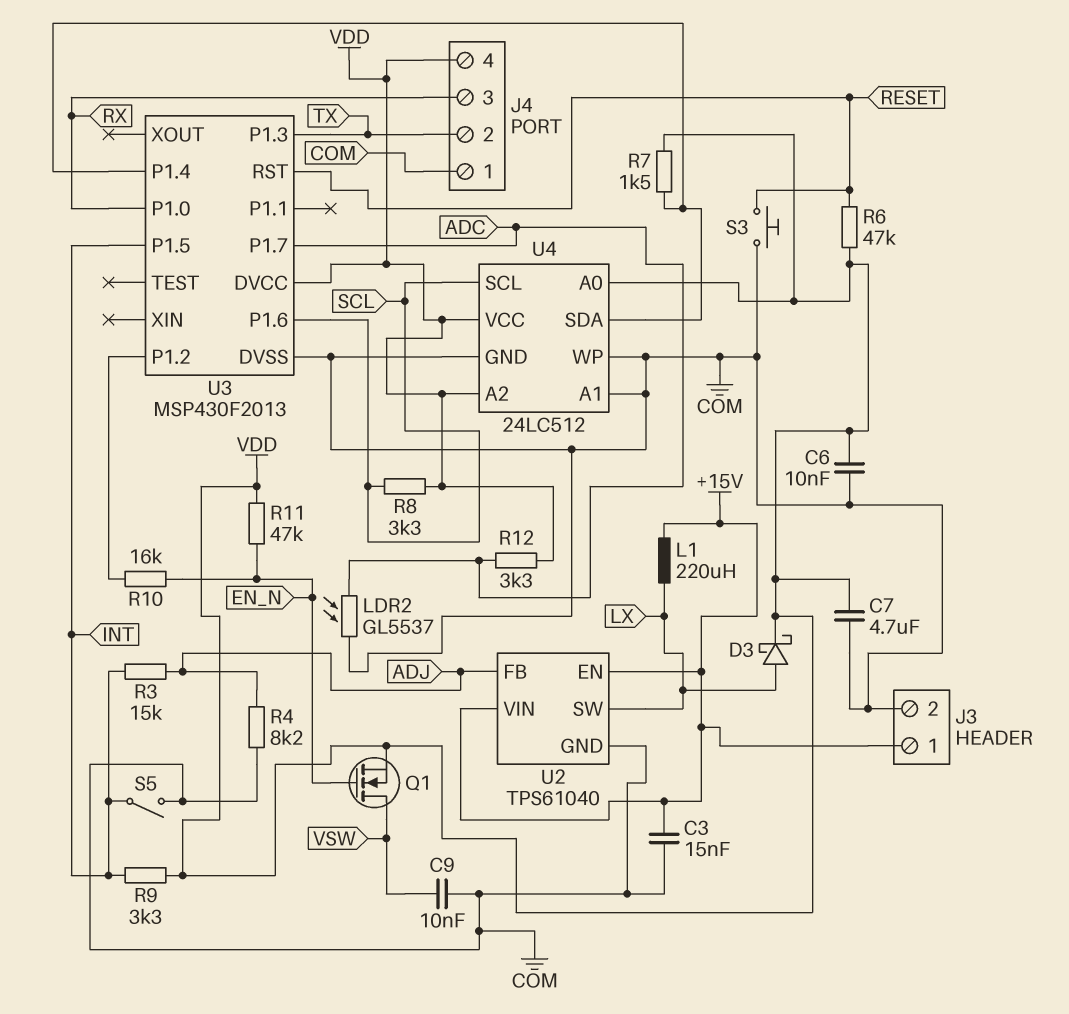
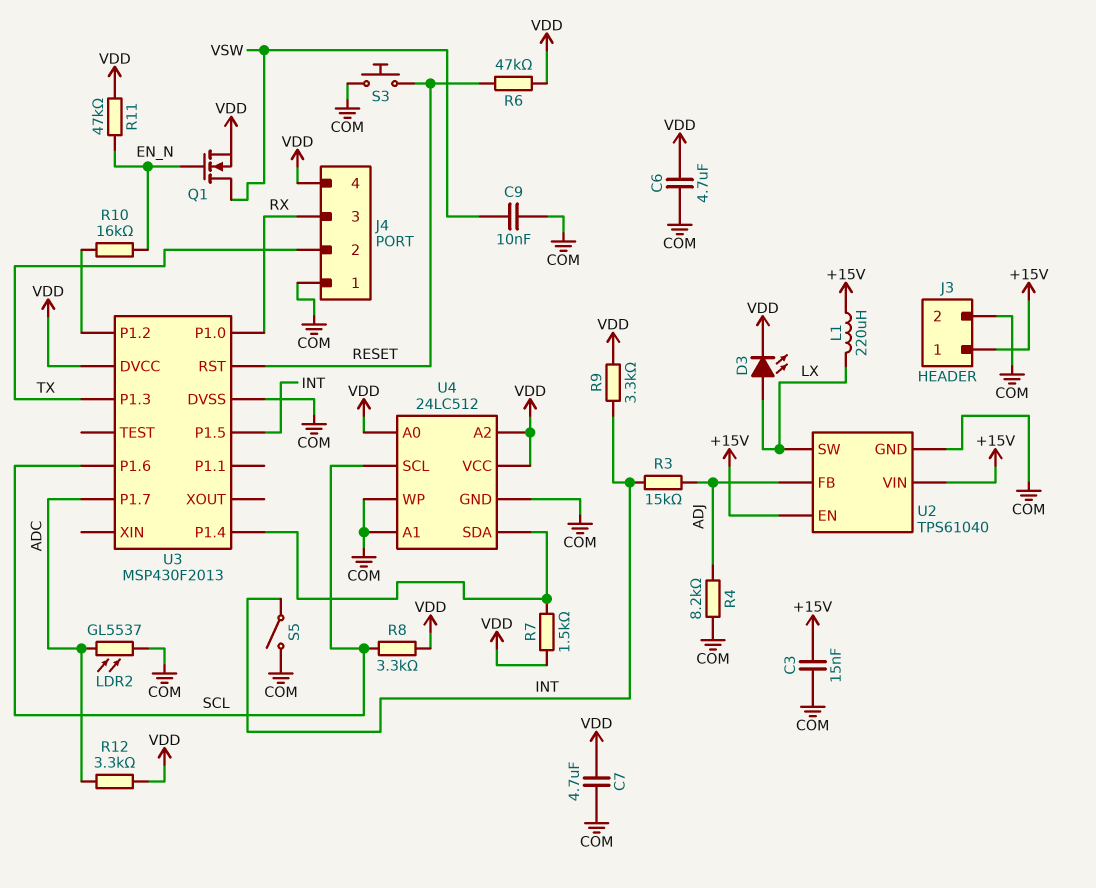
C6: 10nF (COM, VDD) -> 4.7uF (COM, VDD)
D3: schottky (A LX, K VDD) -> LED (A LX, K VDD)

